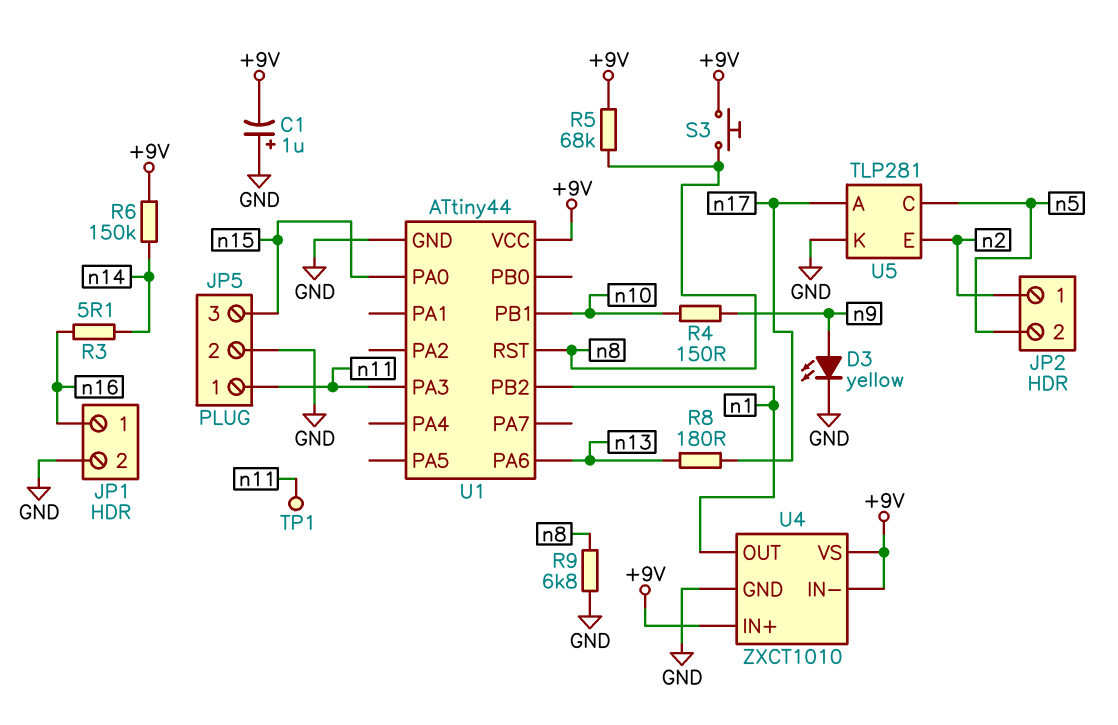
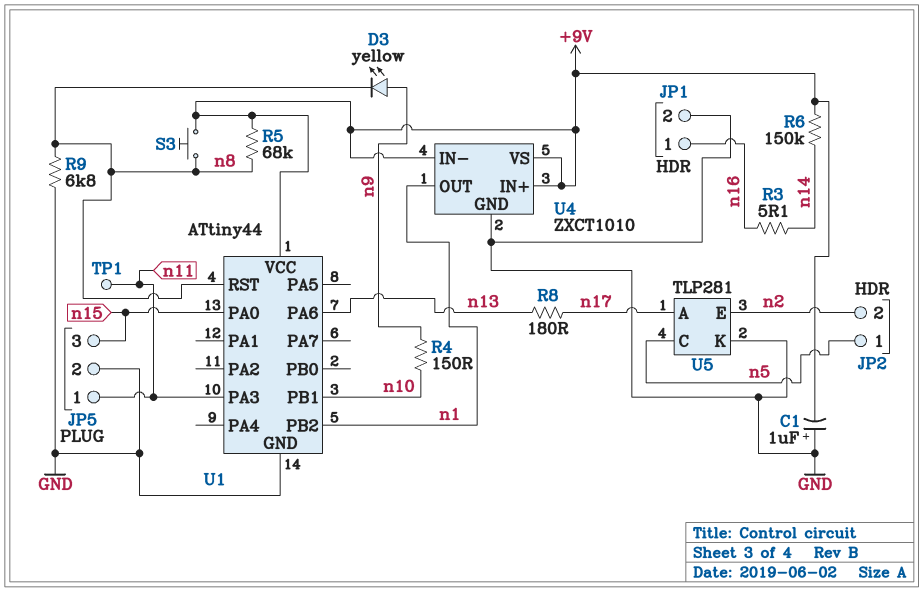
D3: LED yellow (A n9, K GND) -> LED yellow (A n9, K n8)
JP2 pin 1: n2 -> n5
JP2 pin 2: n5 -> n2

